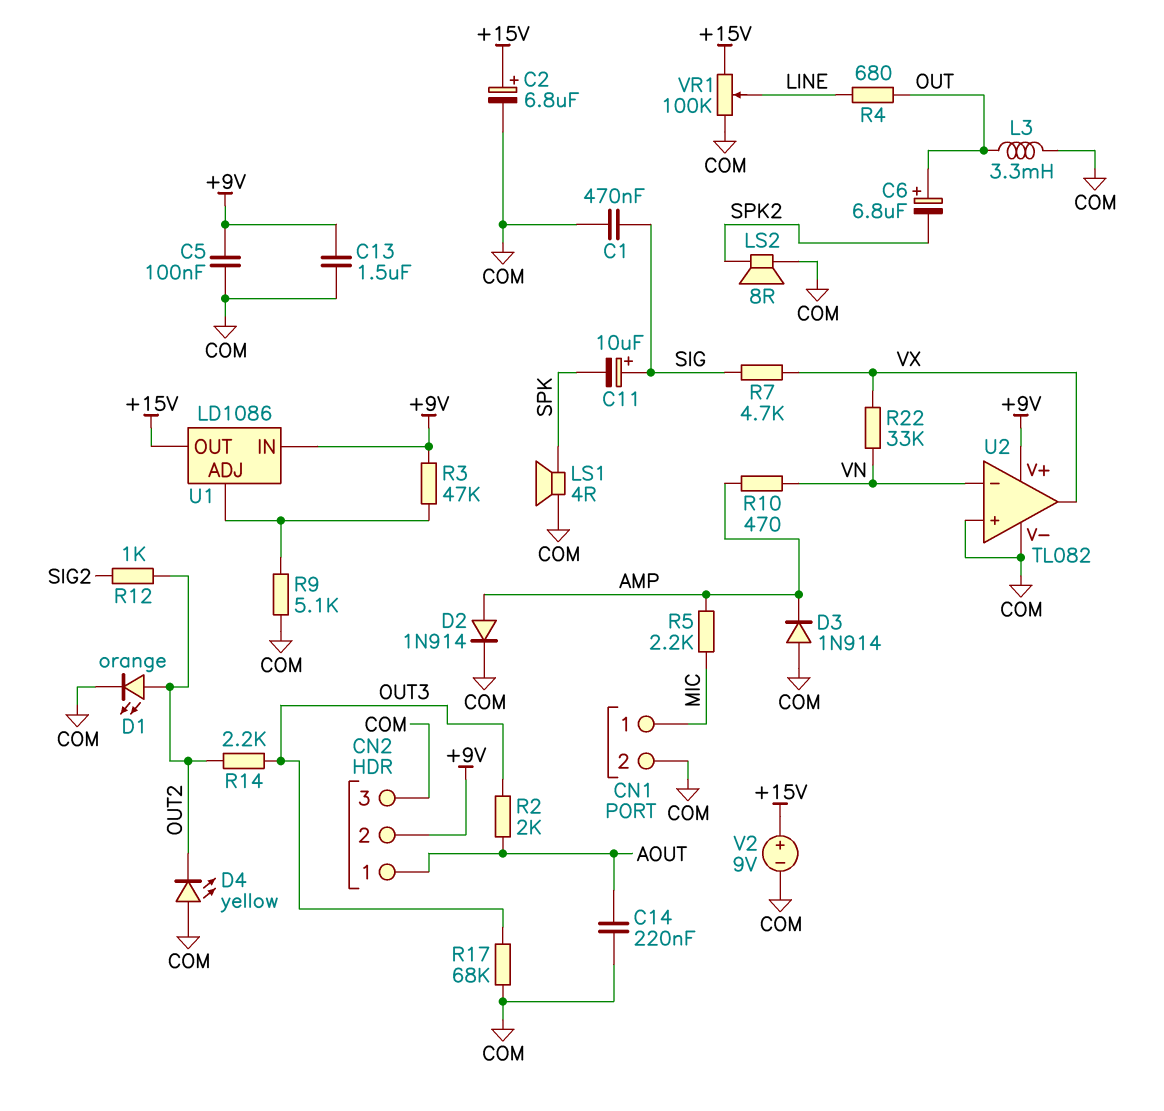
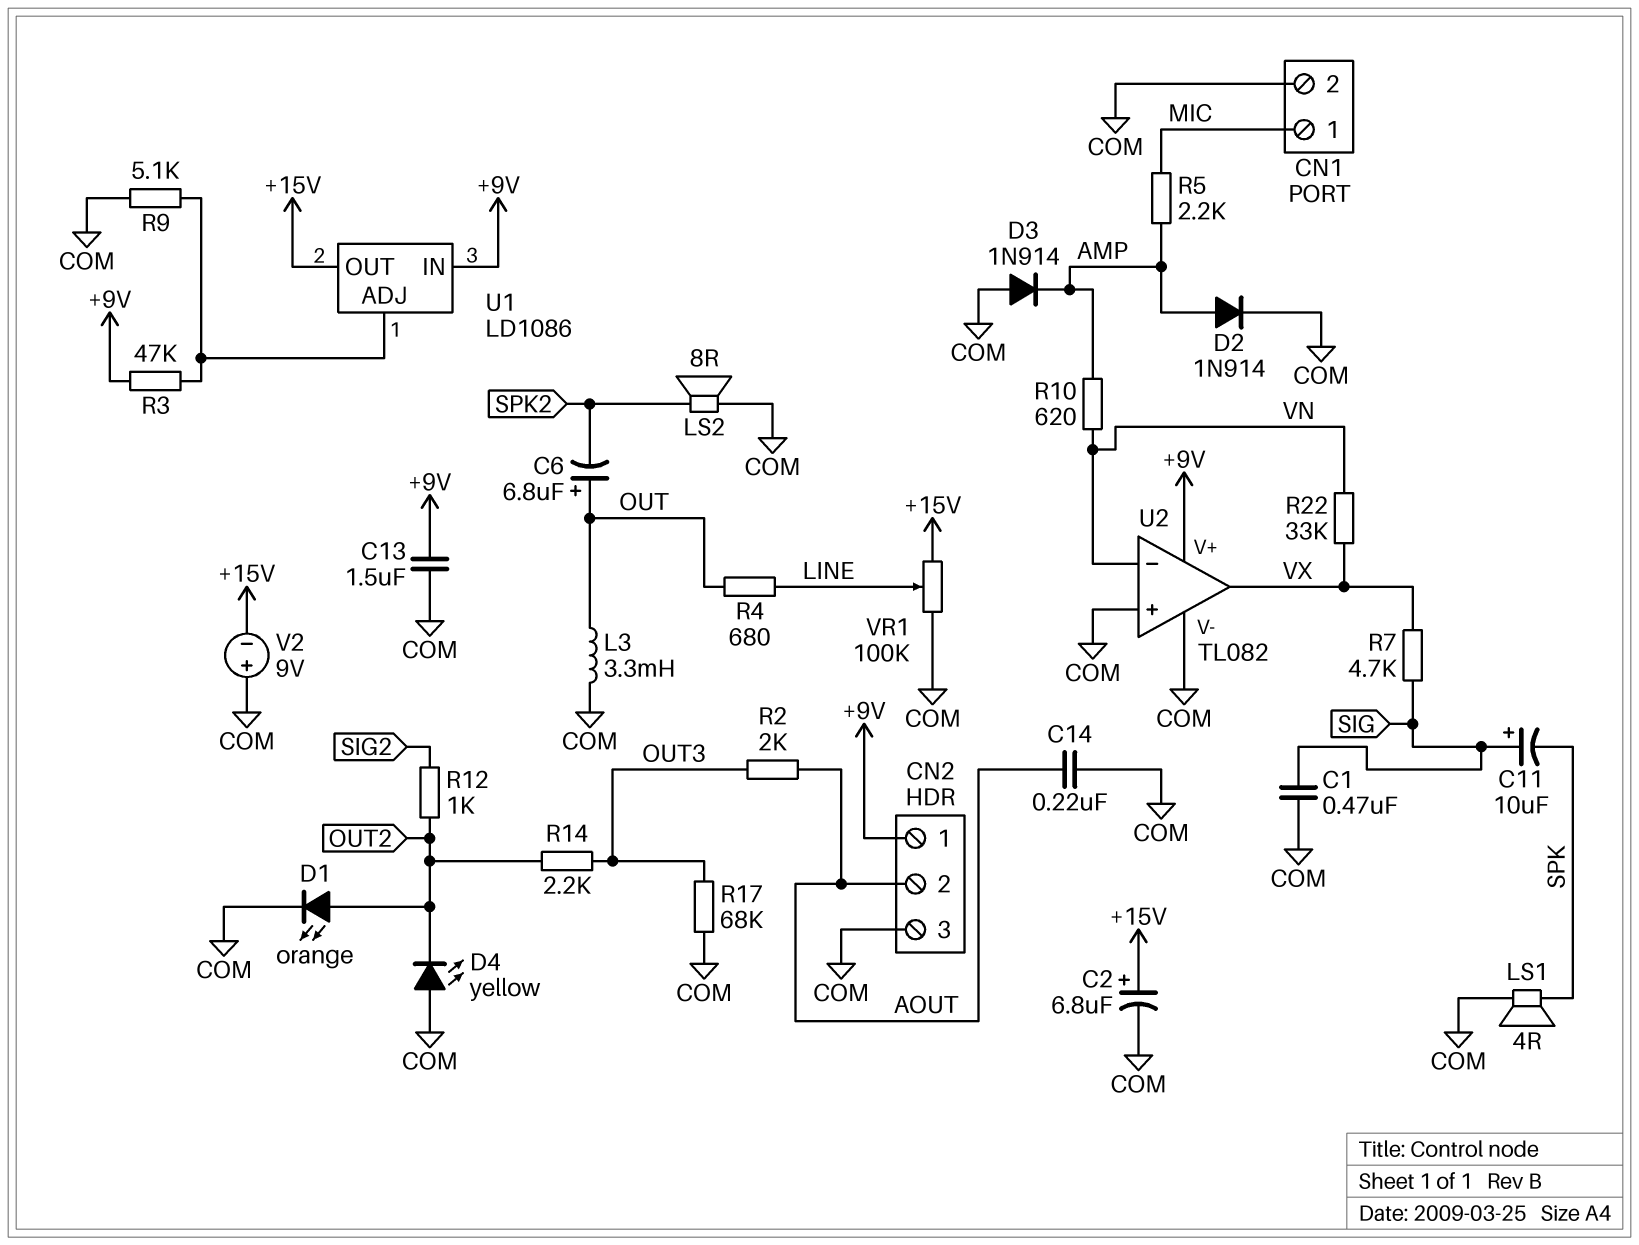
C5: 100nF (+9V, COM) -> none
CN2 pin 1: AOUT -> +9V
CN2 pin 2: +9V -> AOUT
R10: 470 (AMP, VN) -> 620 (AMP, VN)
V2: 9V (plus +15V, minus COM) -> 9V (plus COM, minus +15V)

